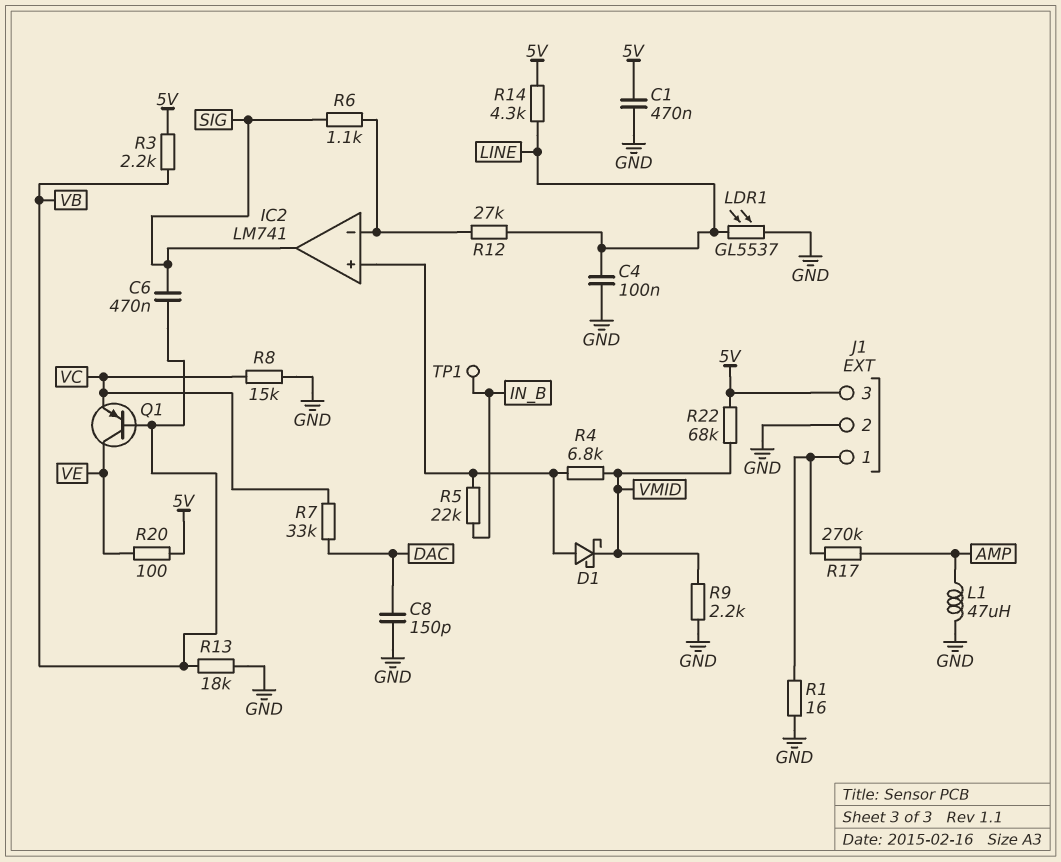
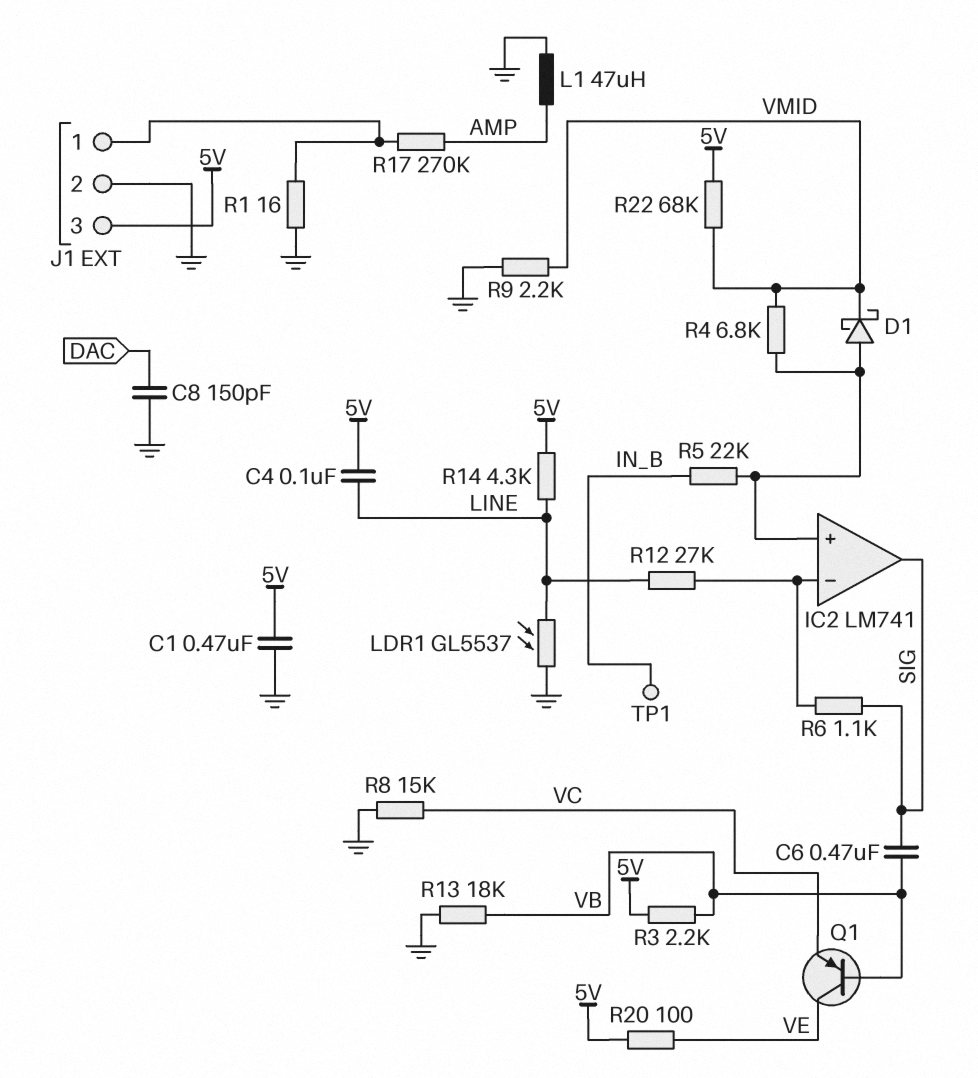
C4: 100nF (GND, LINE) -> 100nF (5V, LINE)
R7: 33k (DAC, VC) -> none

